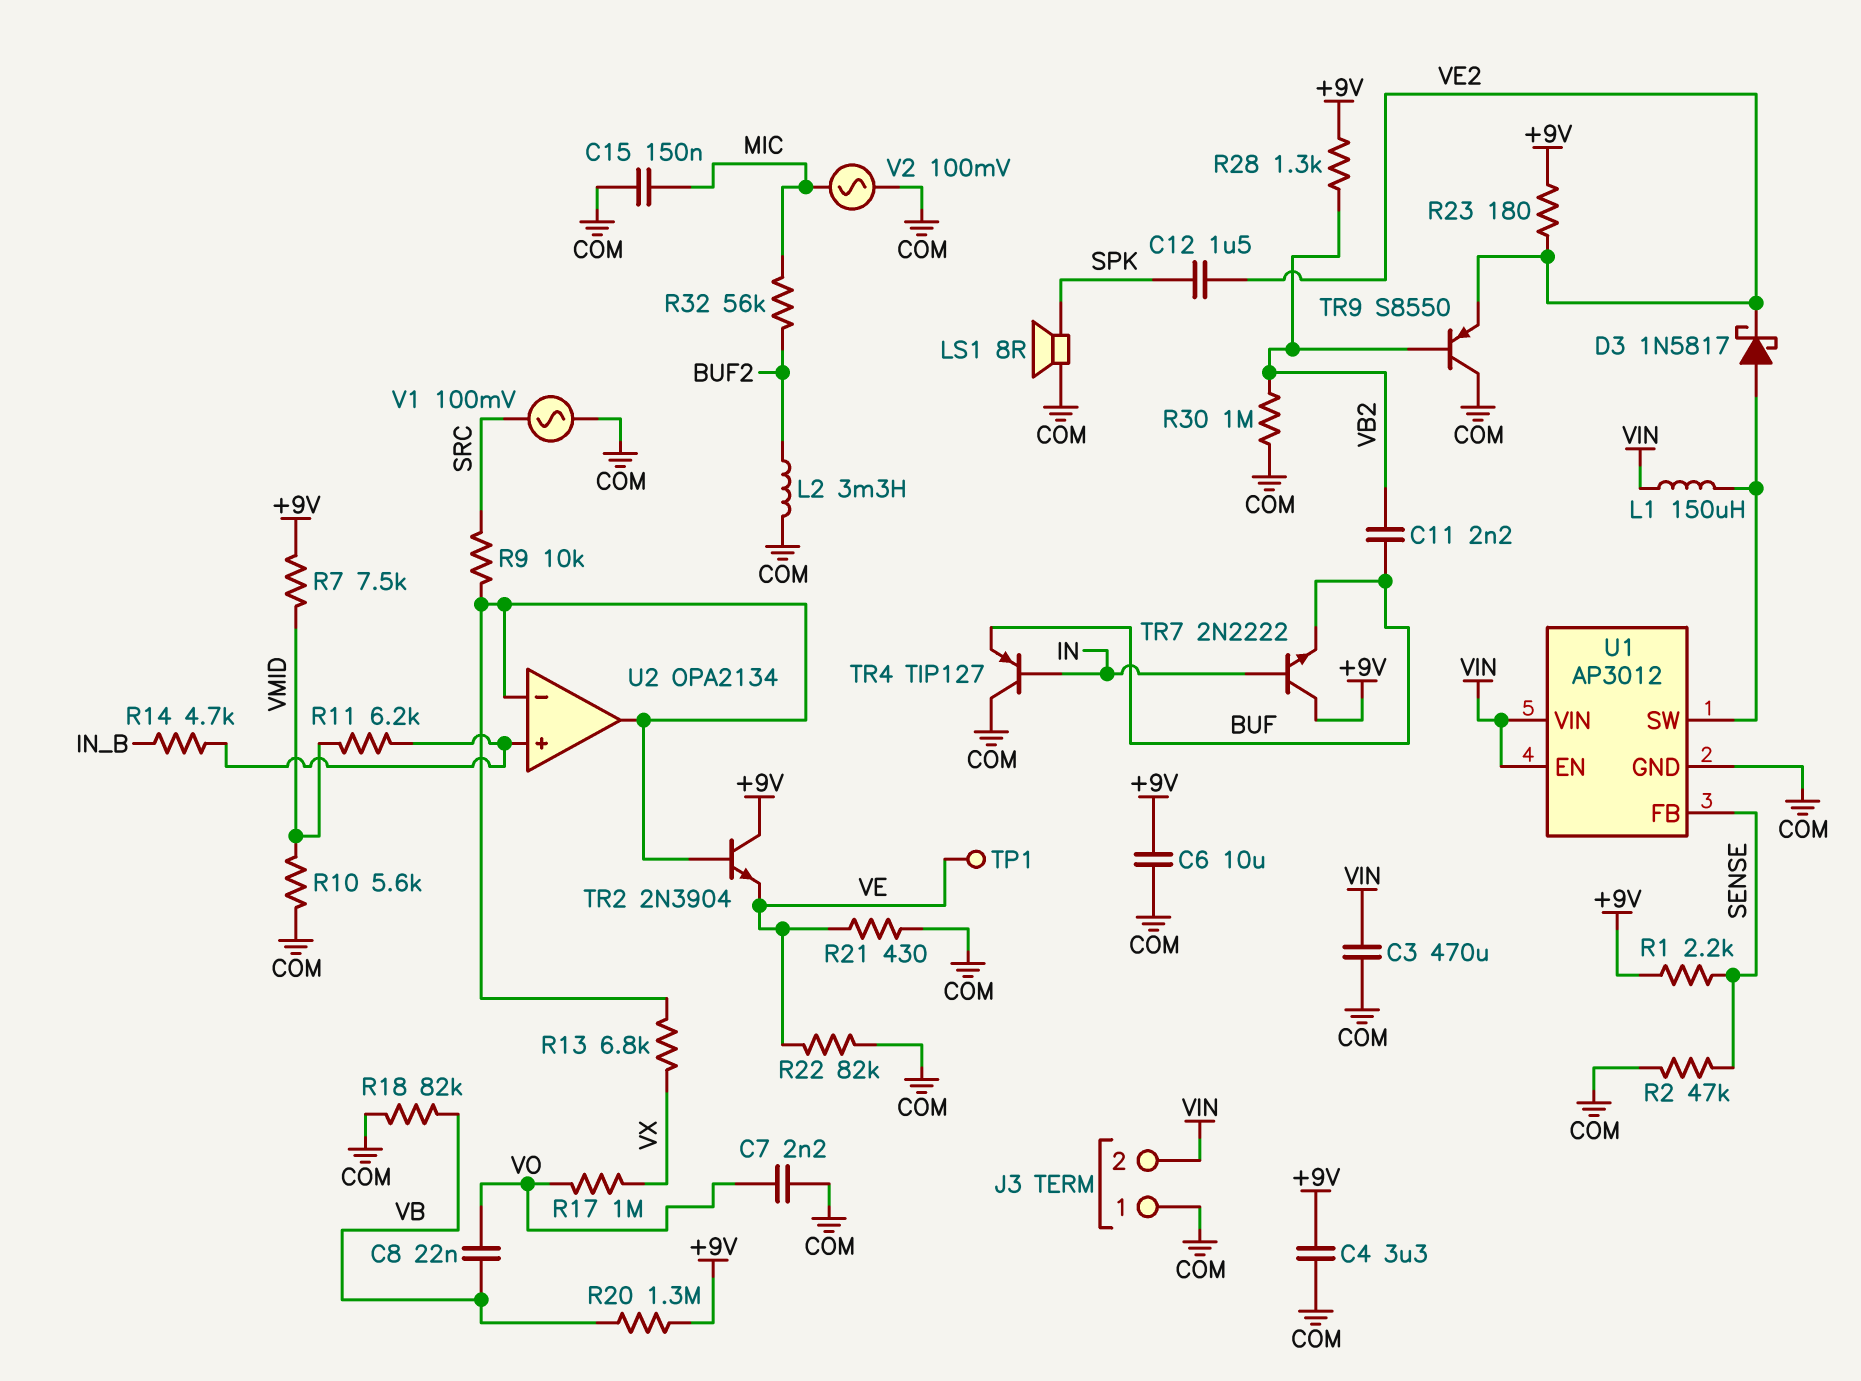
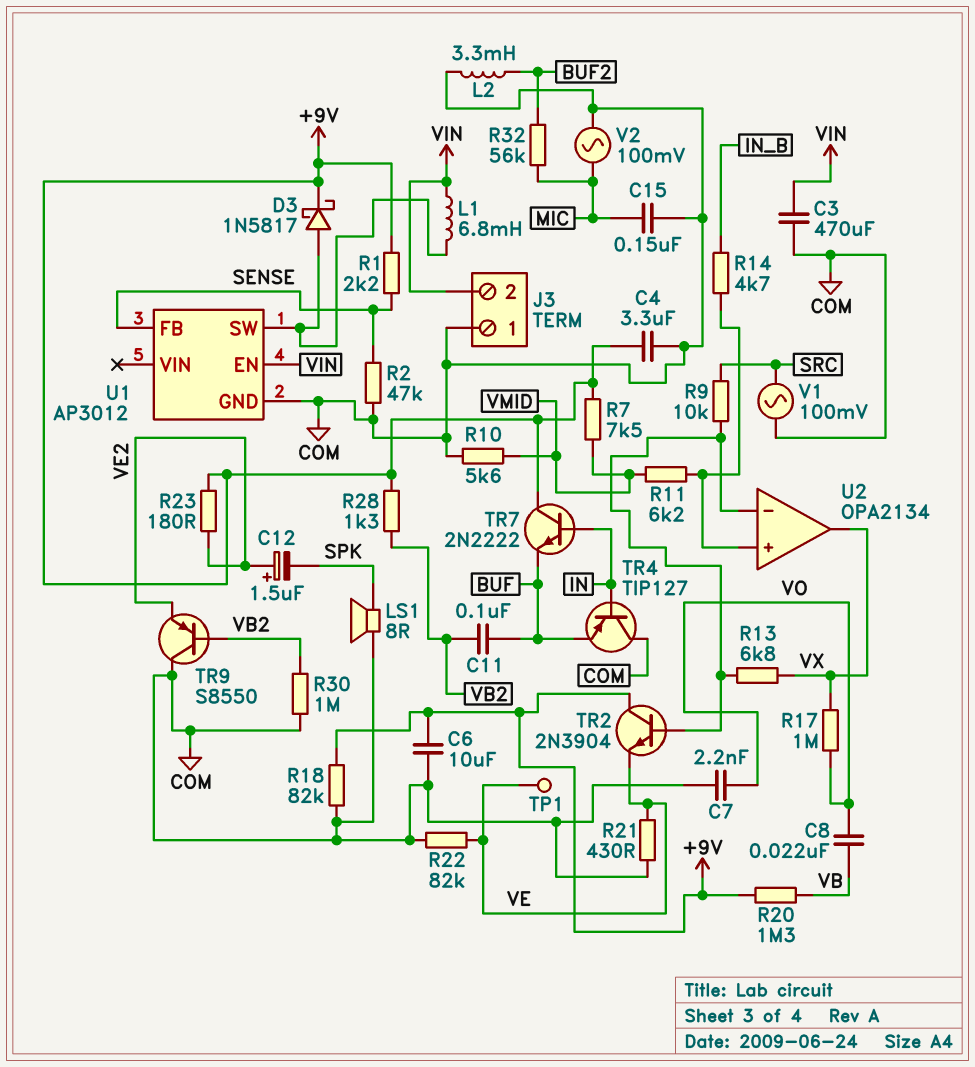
C11: 2.2nF (BUF, VB2) -> 100nF (BUF, VB2)
C12: 1.5uF (SPK, VE2) -> 1.5uF (plus VE2, minus SPK)
D3: schottky 1N5817 (A U1/SW, K VE2) -> schottky 1N5817 (A U1/SW, K +9V)
L1: 150uH (U1/SW, VIN) -> 6.8mH (U1/SW, VIN)
R18: 82k (COM, VB) -> 82k (+9V, COM)
U1 pin VIN: VIN -> none
U2 pin out: U2/in- -> VX

